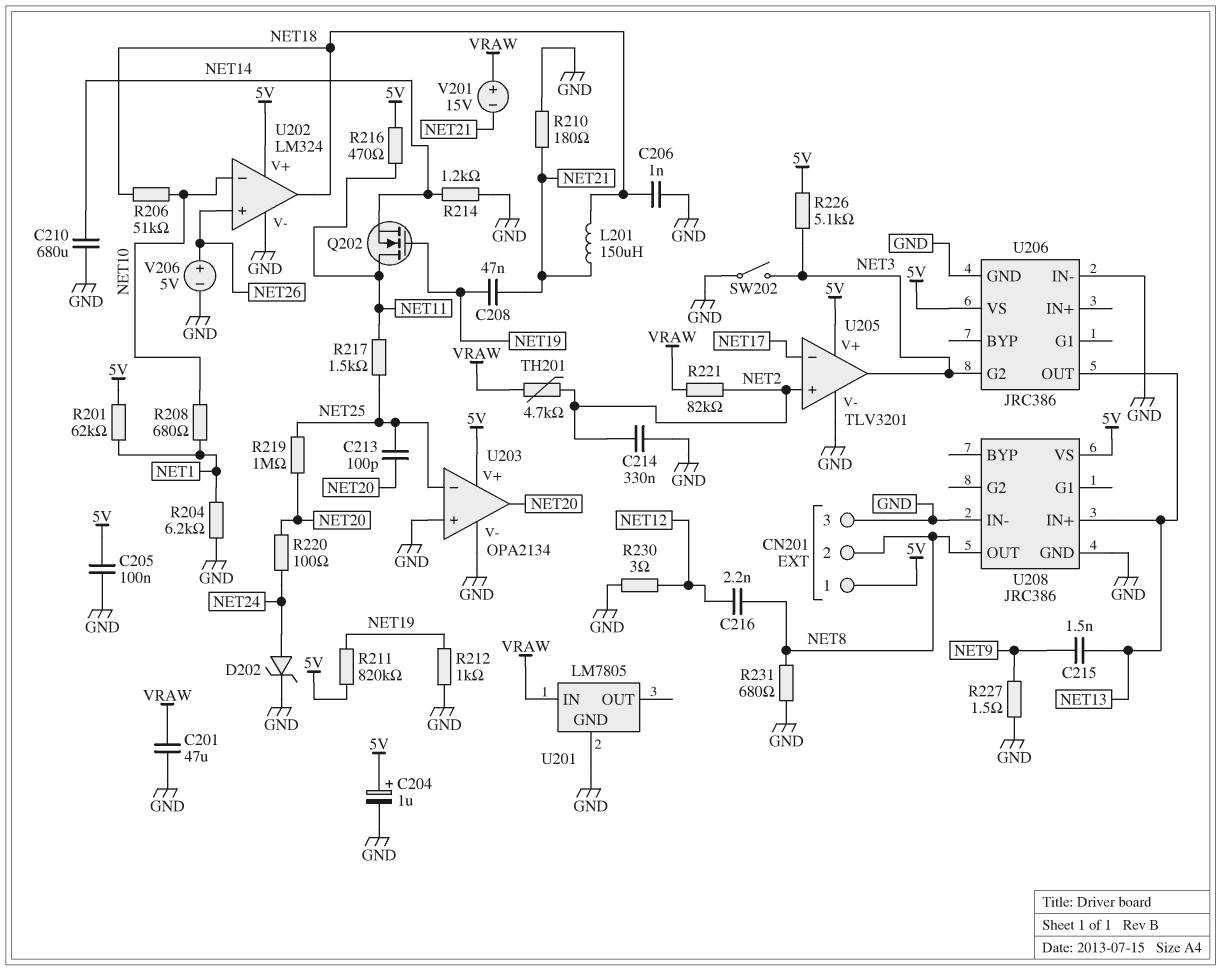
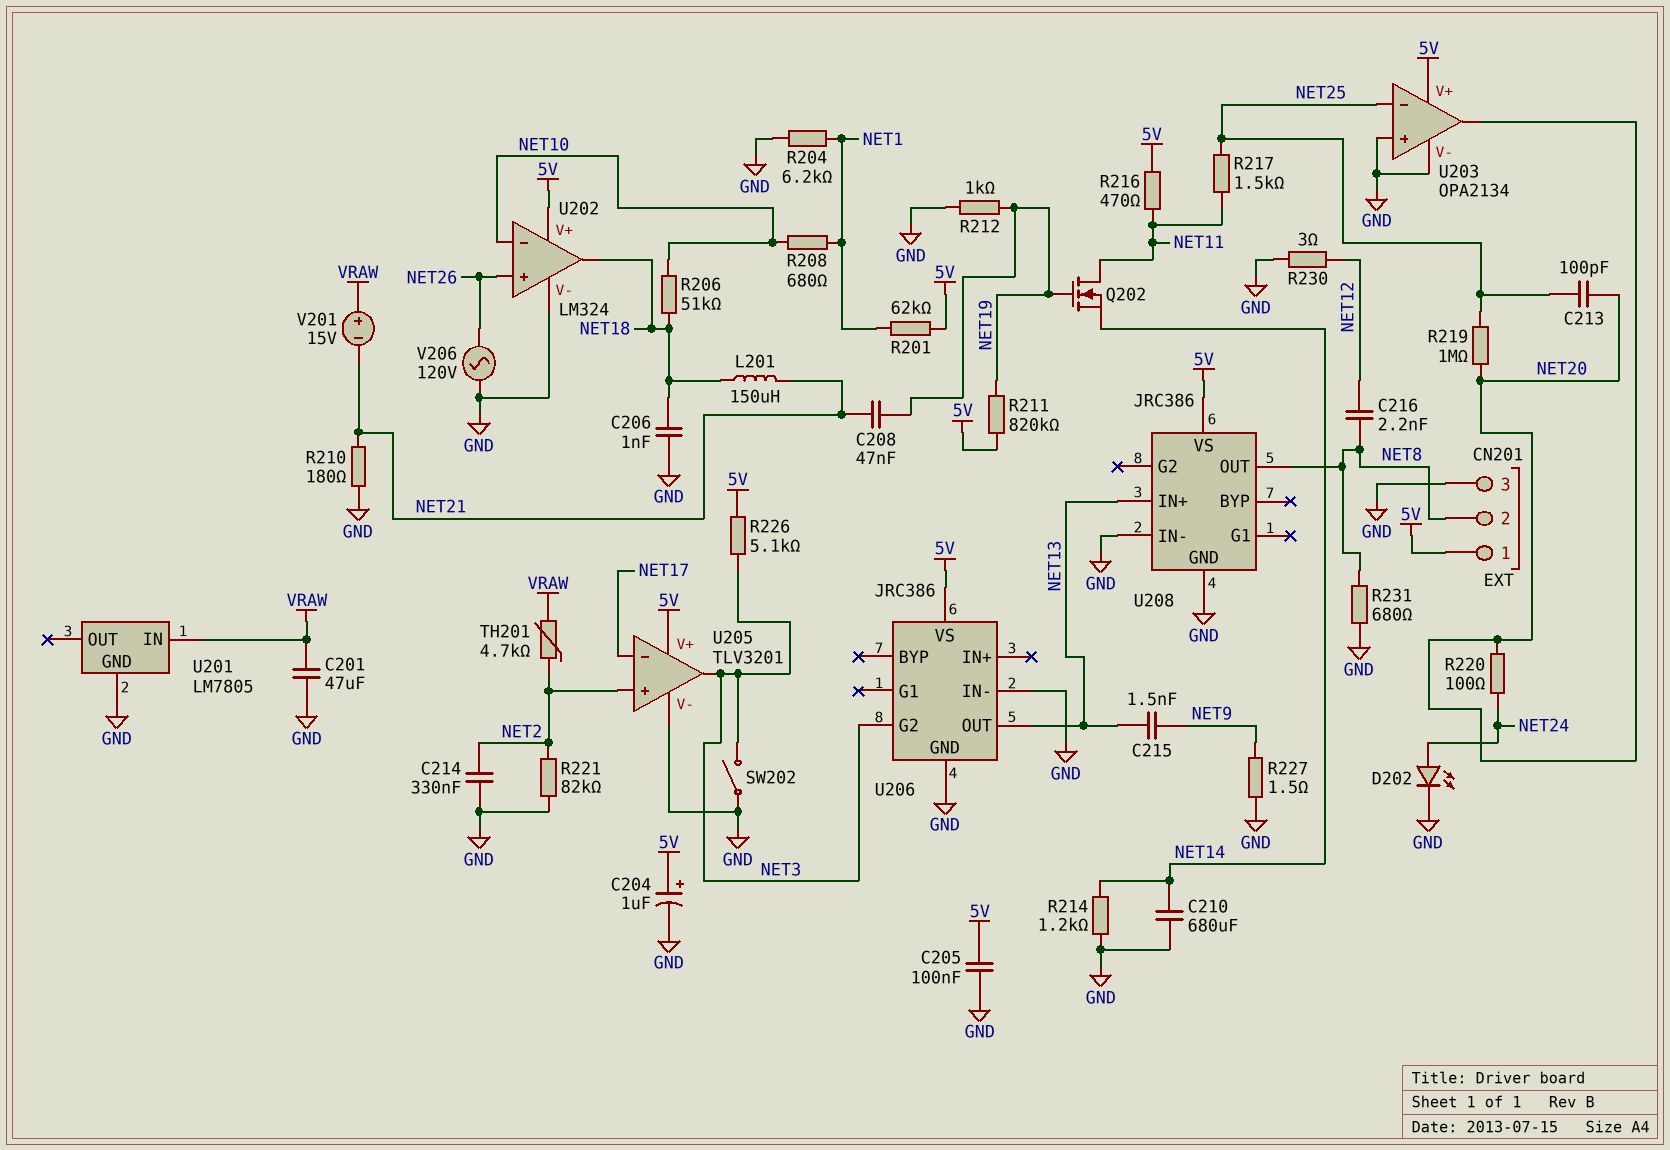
D202: zener (A NET24, K GND) -> LED (A NET24, K GND)
R221: 82k (NET2, VRAW) -> 82k (GND, NET2)
V206: 5V (plus NET26, minus GND) -> AC 120V (GND, NET26)

